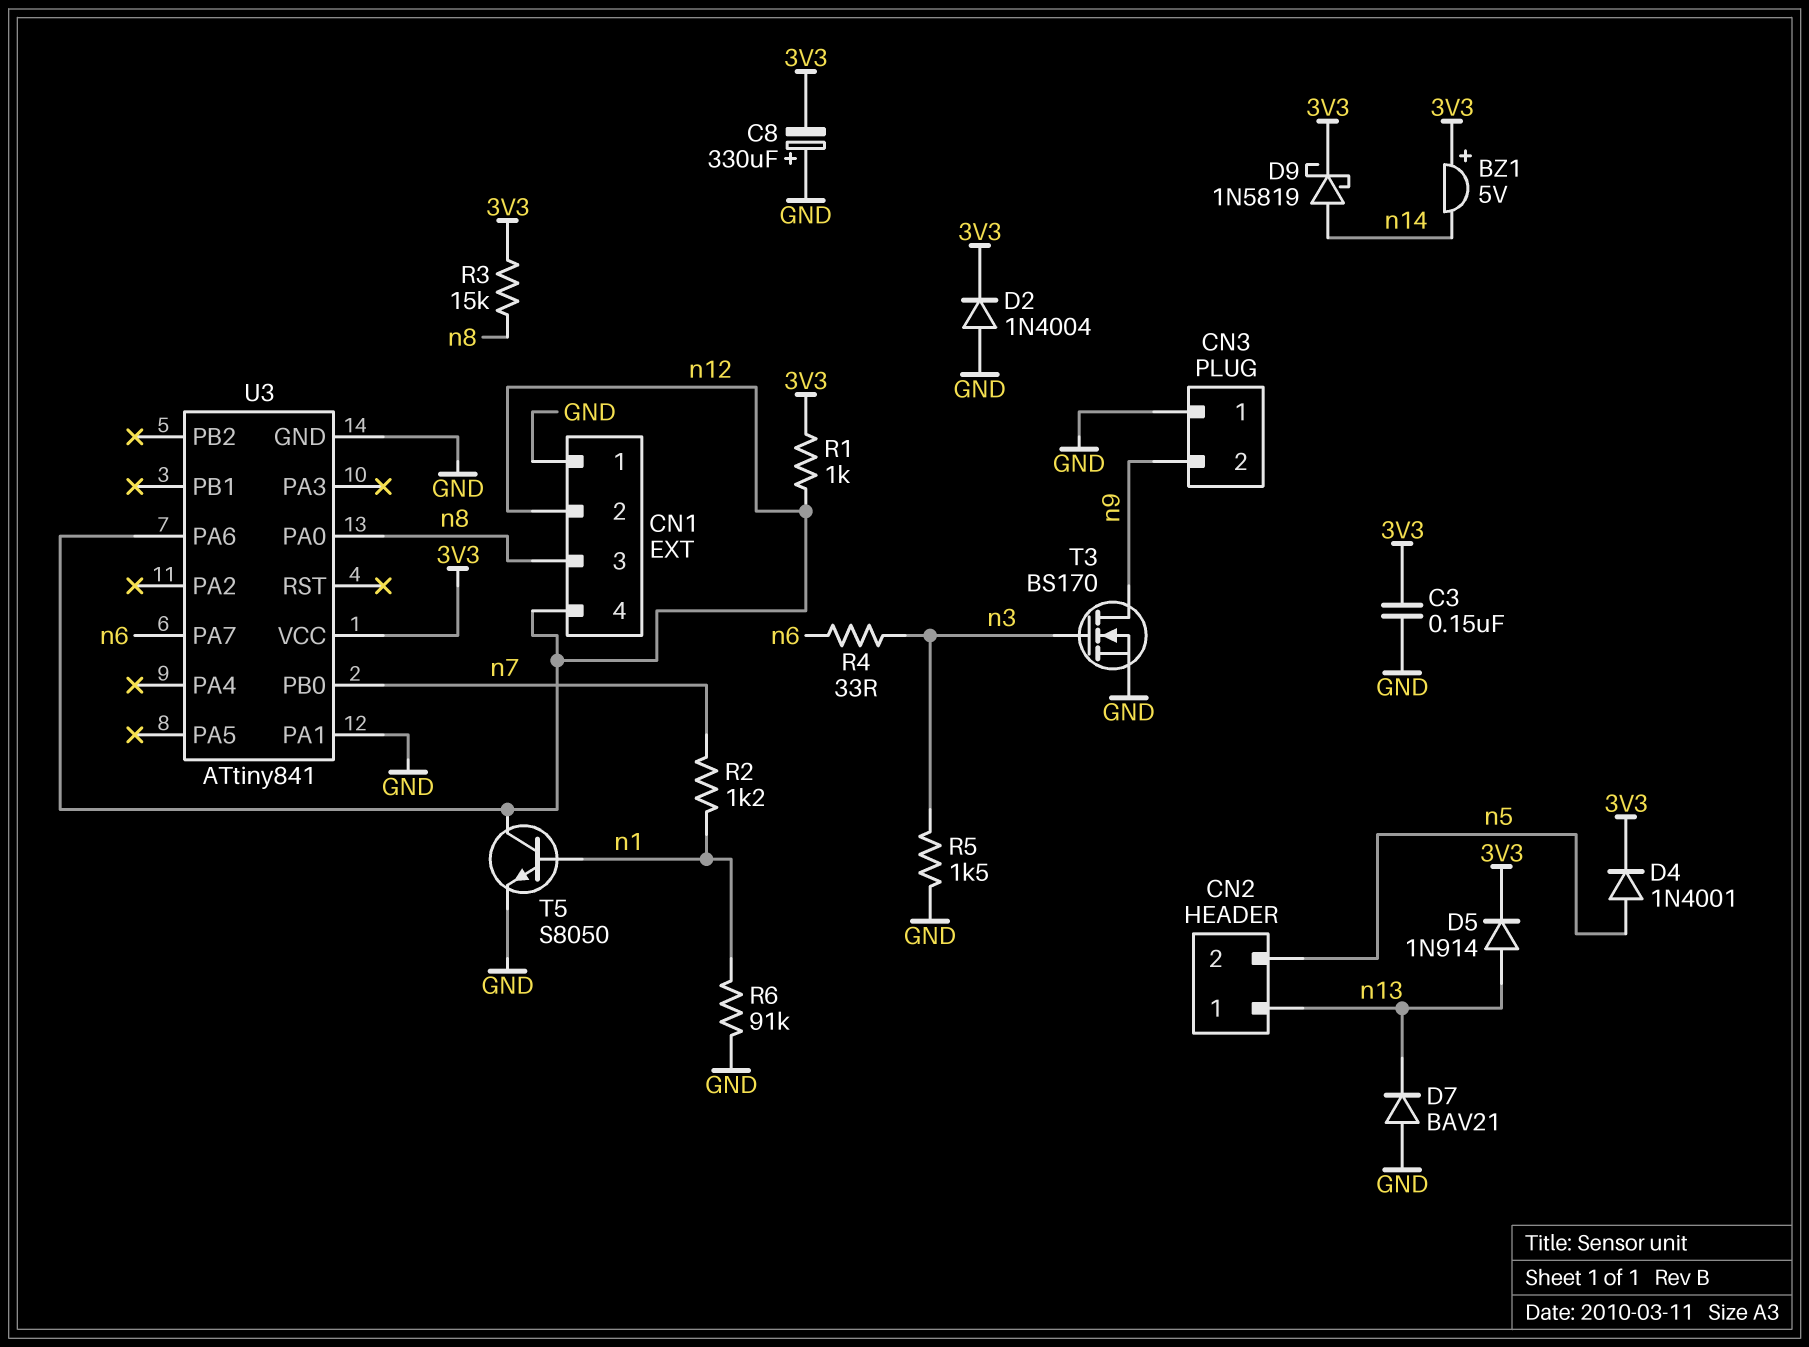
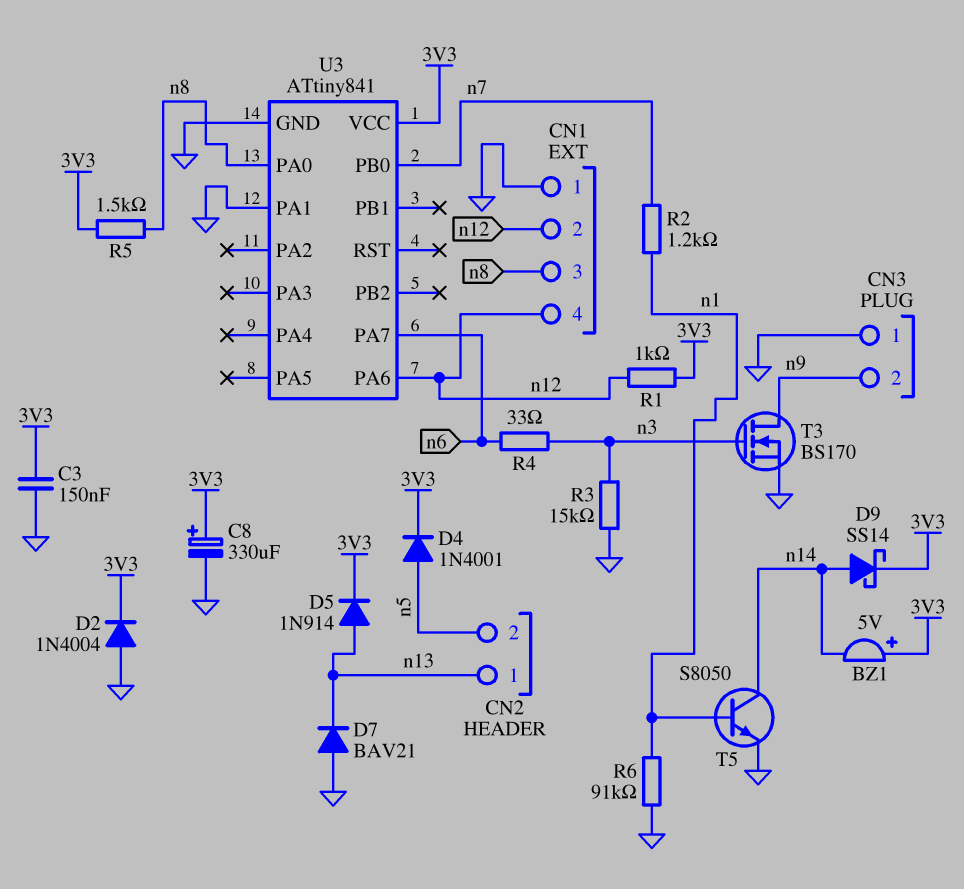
C8: 330uF (plus GND, minus 3V3) -> 330uF (plus 3V3, minus GND)
D9: schottky 1N5819 (A n14, K 3V3) -> schottky SS14 (A n14, K 3V3)
R3: 15k (3V3, n8) -> 15k (GND, n3)
R5: 1.5k (GND, n3) -> 1.5k (3V3, n8)
T5: NPN S8050 (B n1, C n12, E GND) -> NPN S8050 (B n1, C n14, E GND)

